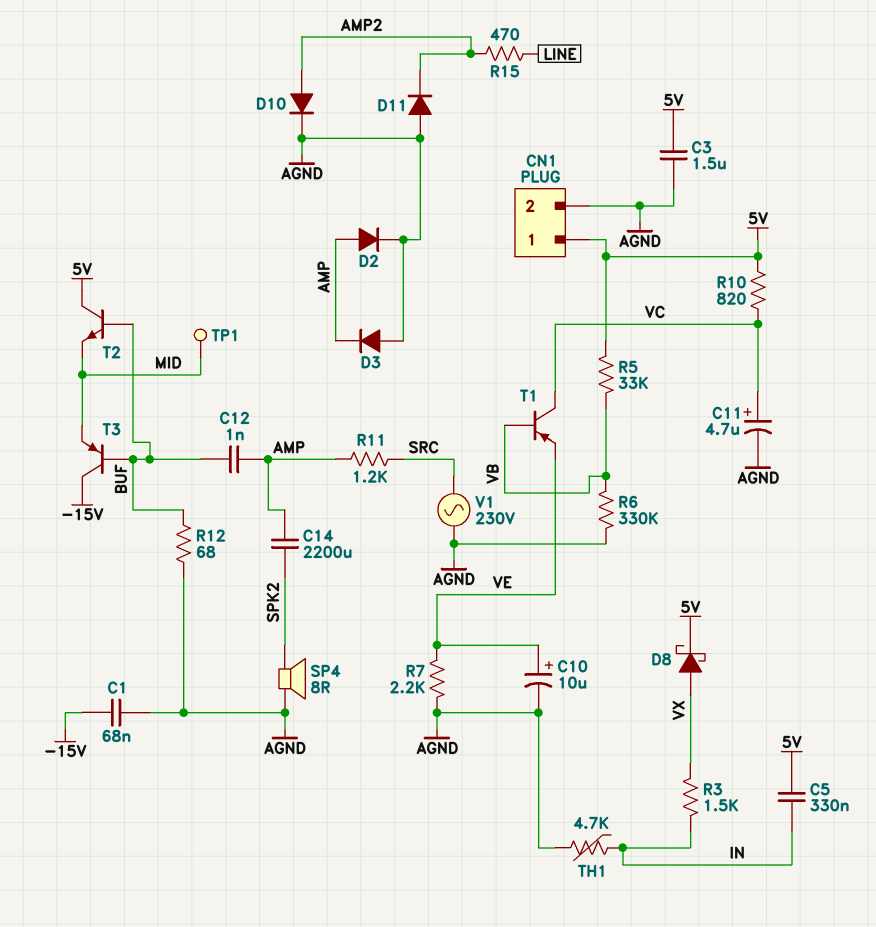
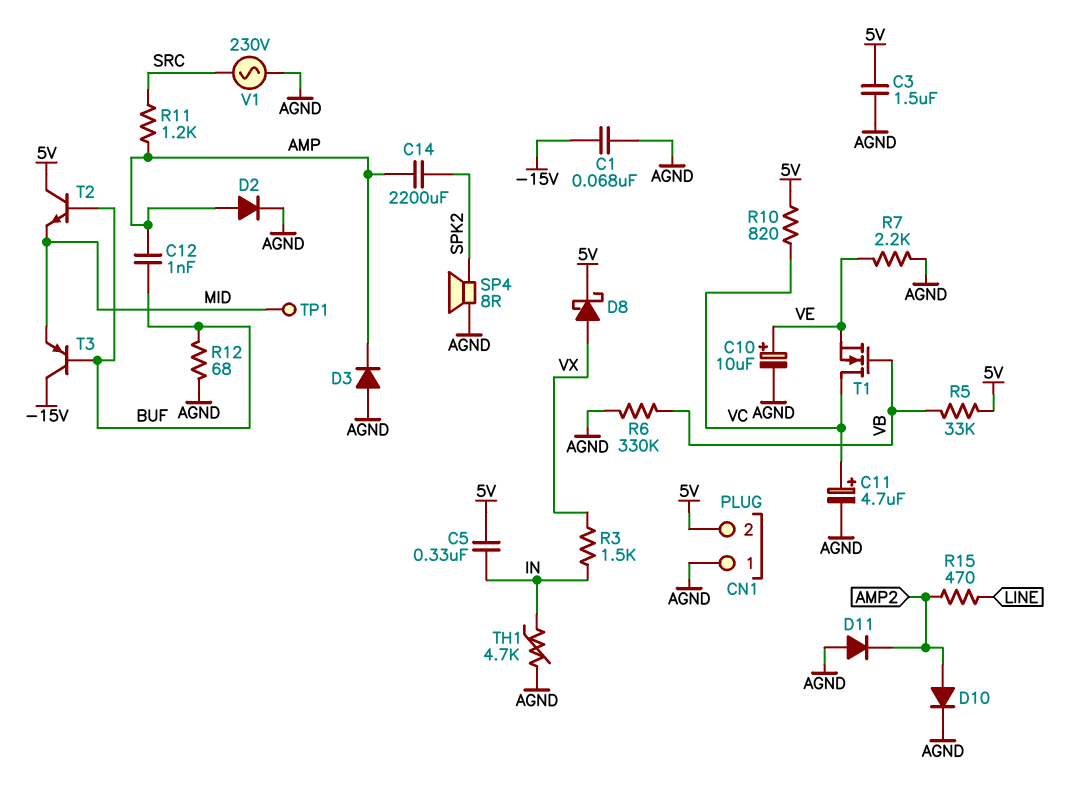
CN1 pin 1: 5V -> AGND
CN1 pin 2: AGND -> 5V
T1: PNP (B VB, C VC, E VE) -> NMOS (G VB, D VC, S VE)

